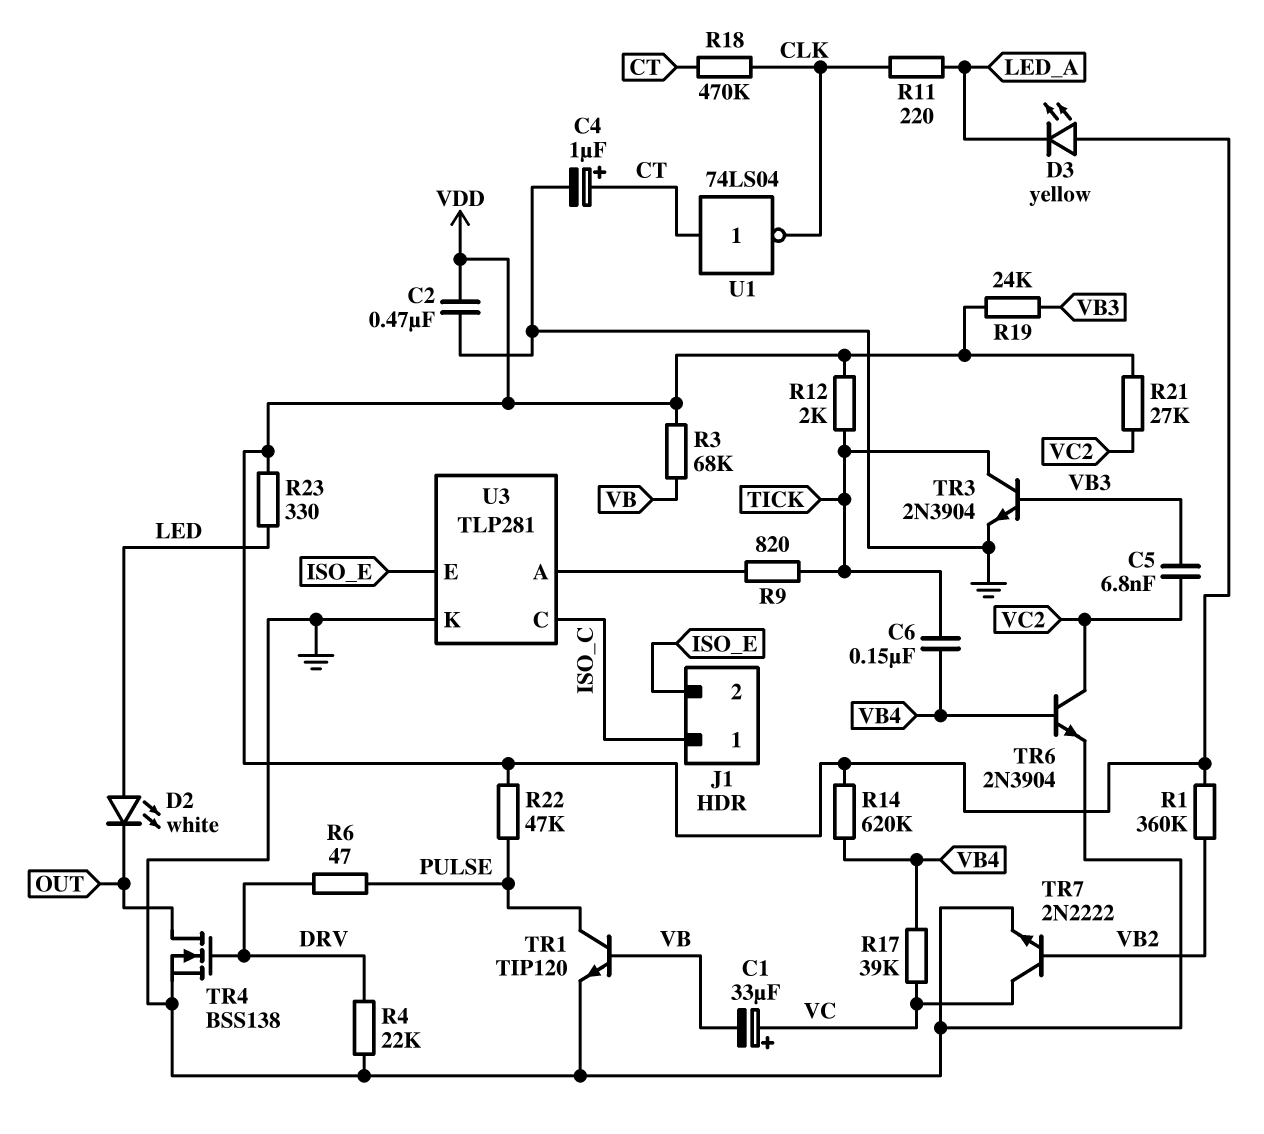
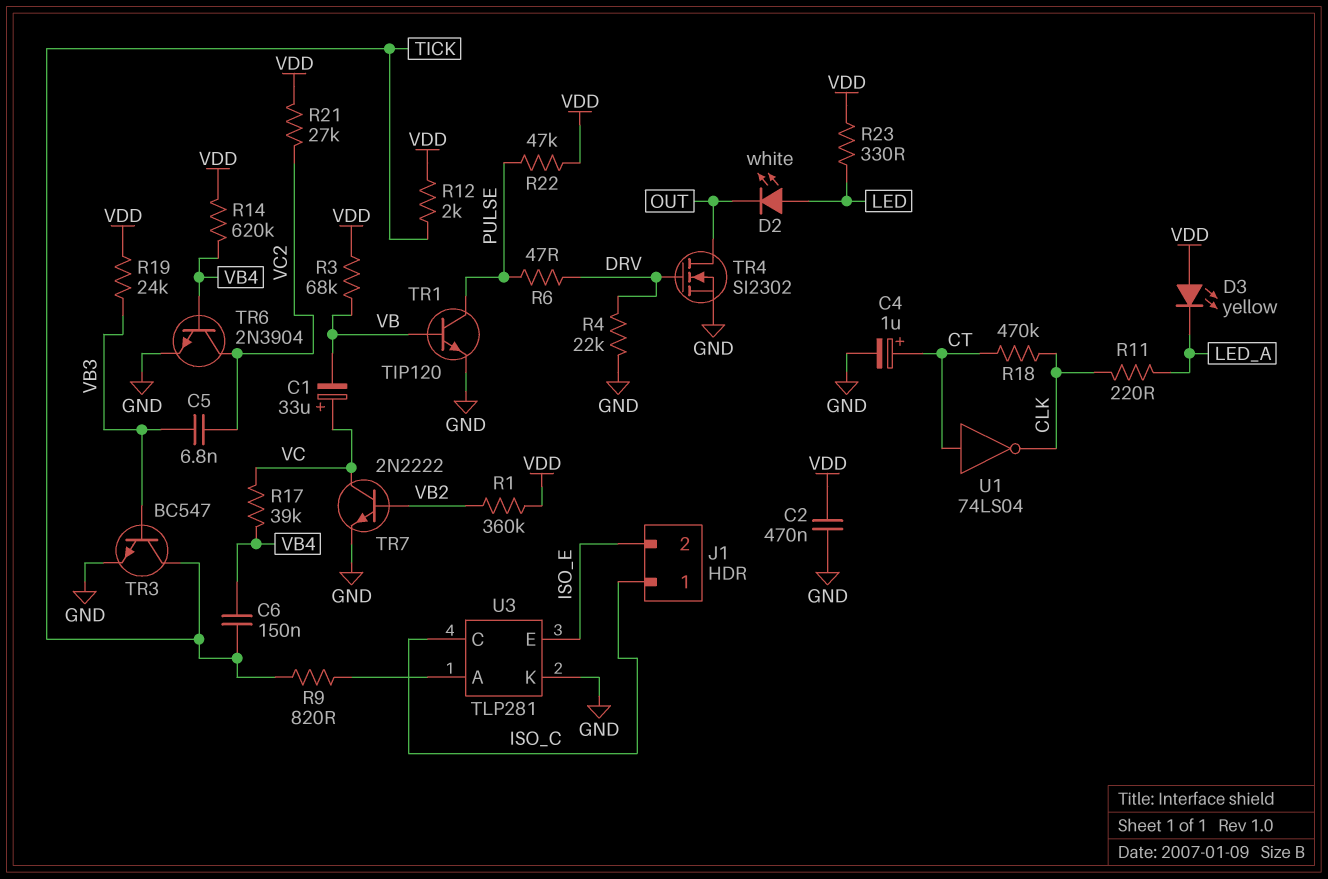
TR3: NPN 2N3904 (B VB3, C TICK, E GND) -> NPN BC547 (B VB3, C TICK, E GND)
TR4: NMOS BSS138 (G DRV, D OUT, S GND) -> NMOS SI2302 (G DRV, D OUT, S GND)

